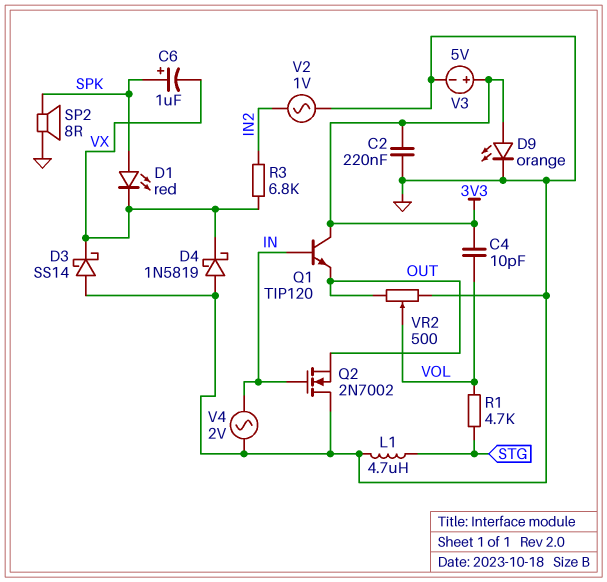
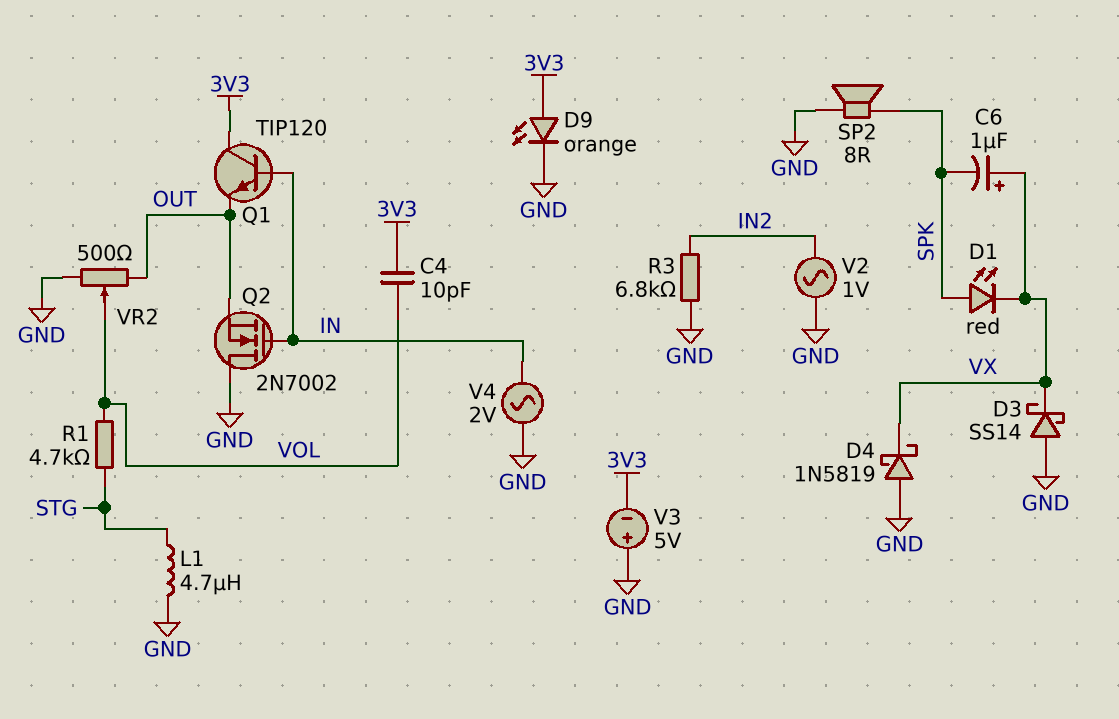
C2: 220nF (3V3, GND) -> none
C6: 1uF (plus SPK, minus VX) -> 1uF (plus VX, minus SPK)
R3: 6.8k (IN2, VX) -> 6.8k (GND, IN2)
V3: 5V (plus 3V3, minus GND) -> 5V (plus GND, minus 3V3)

